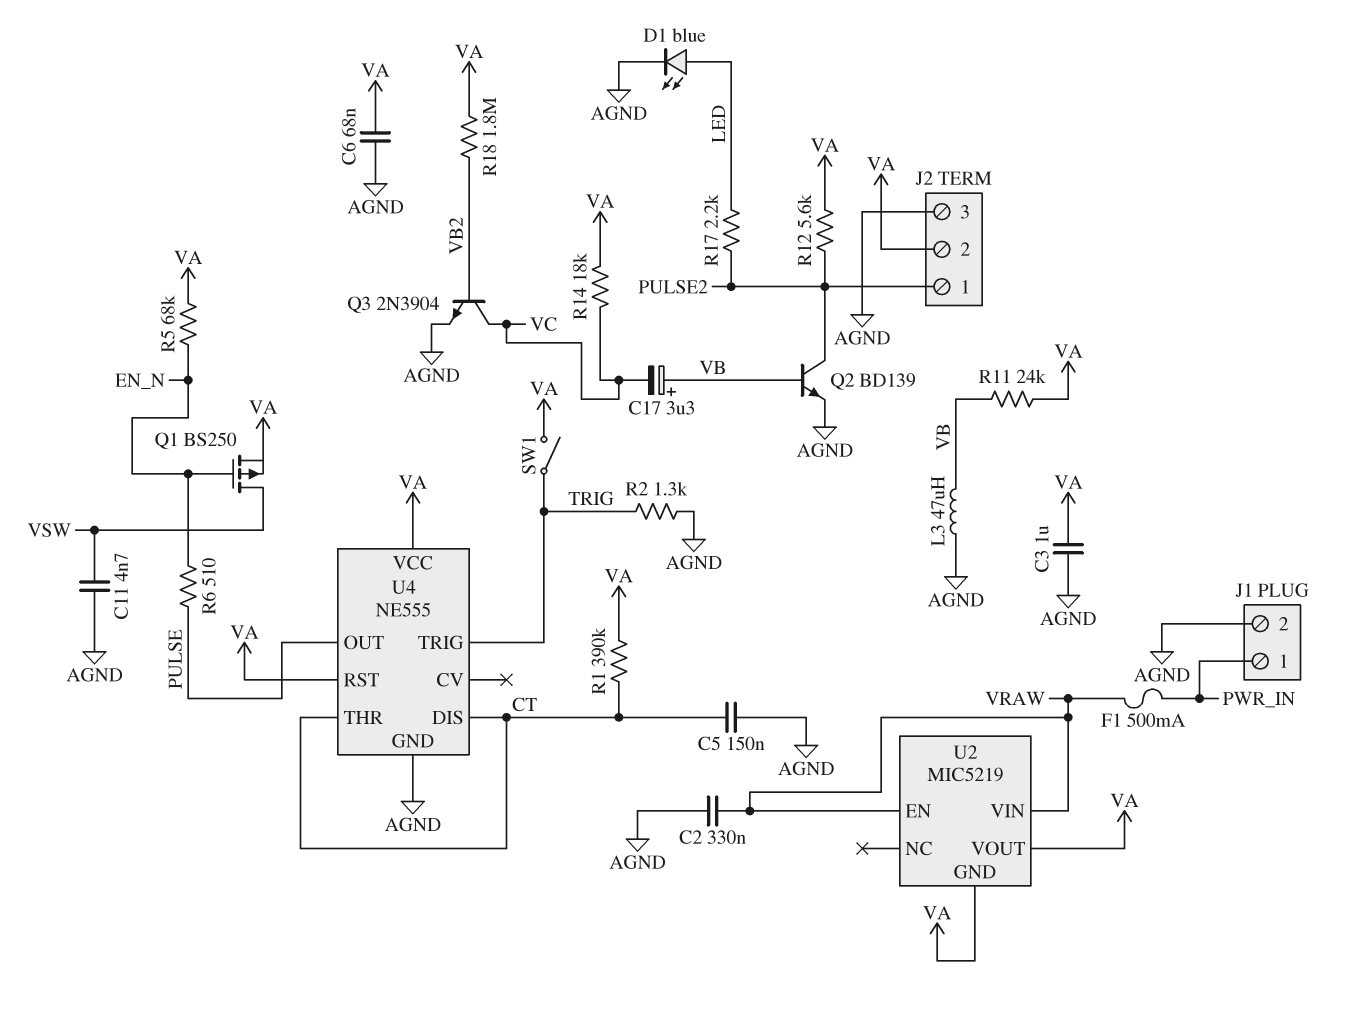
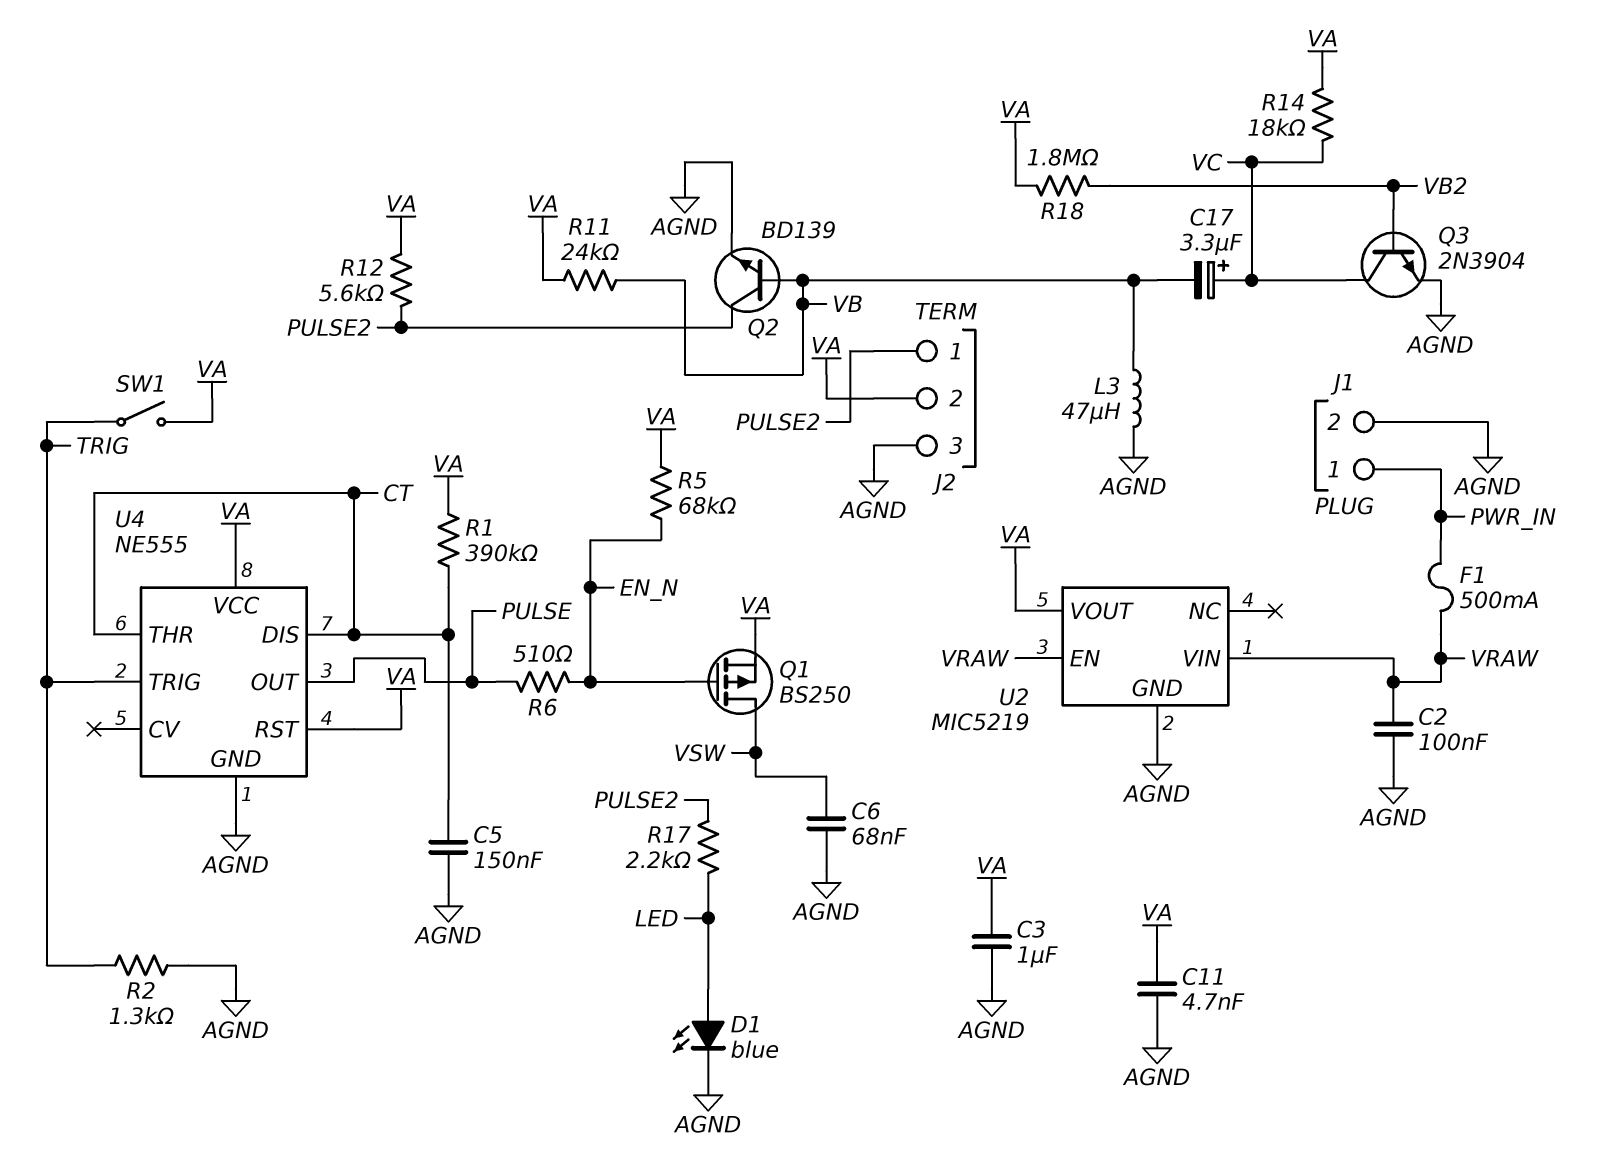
C2: 330nF (AGND, VRAW) -> 100nF (AGND, VRAW)
C6: 68nF (AGND, VA) -> 68nF (AGND, VSW)
C11: 4.7nF (AGND, VSW) -> 4.7nF (AGND, VA)
C17: 3.3uF (plus VB, minus VC) -> 3.3uF (plus VC, minus VB)
U2 pin GND: VA -> AGND

